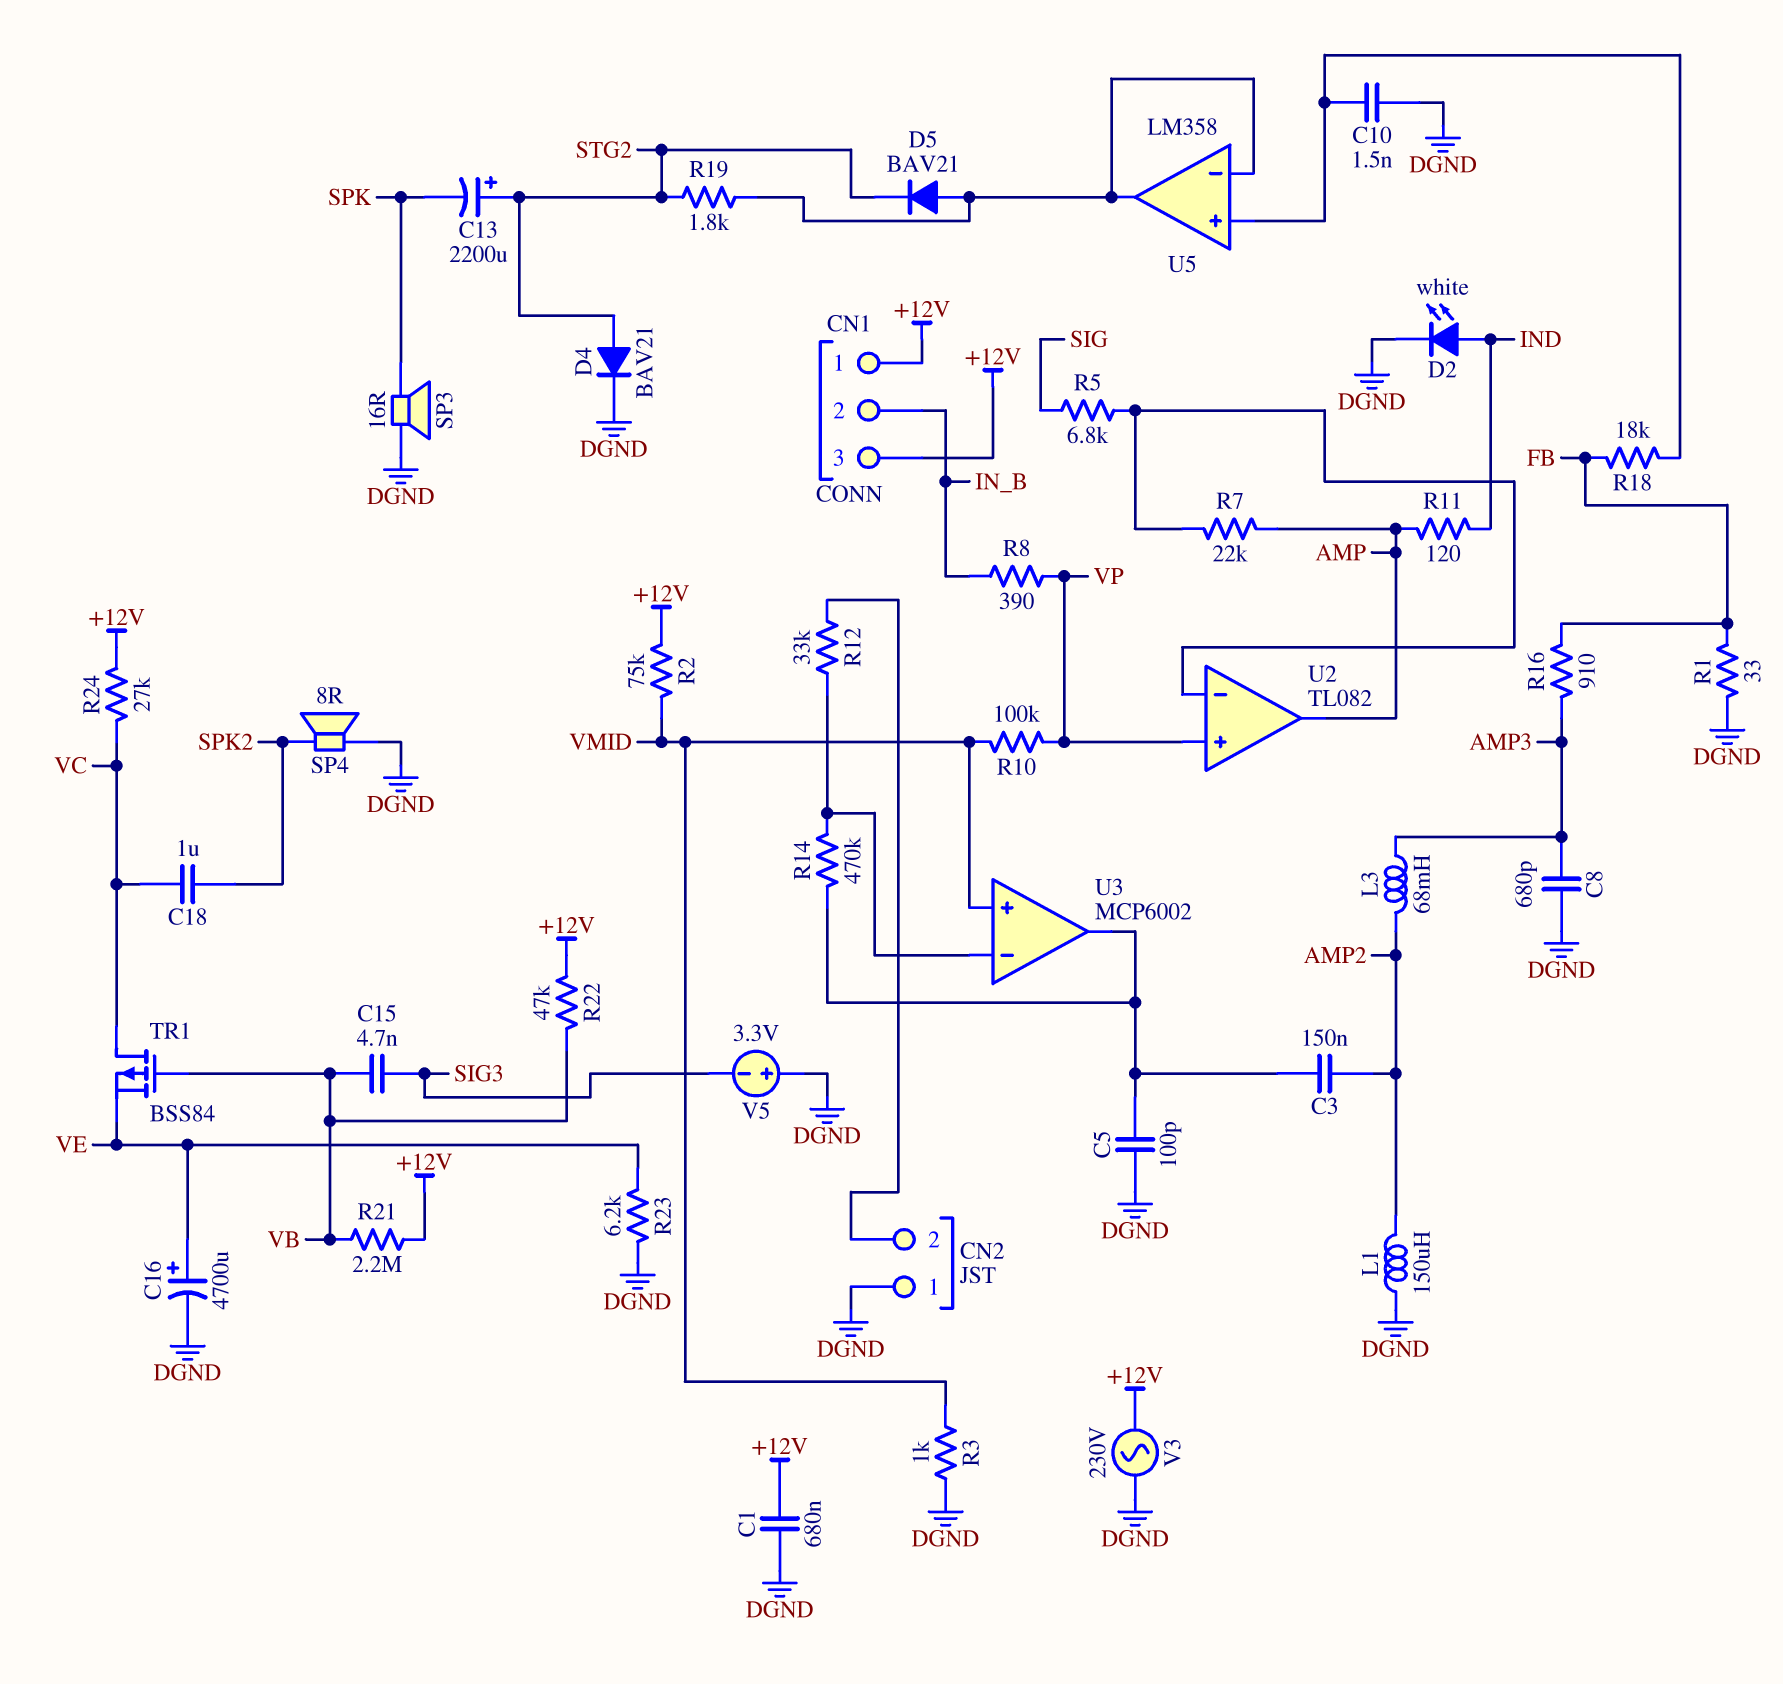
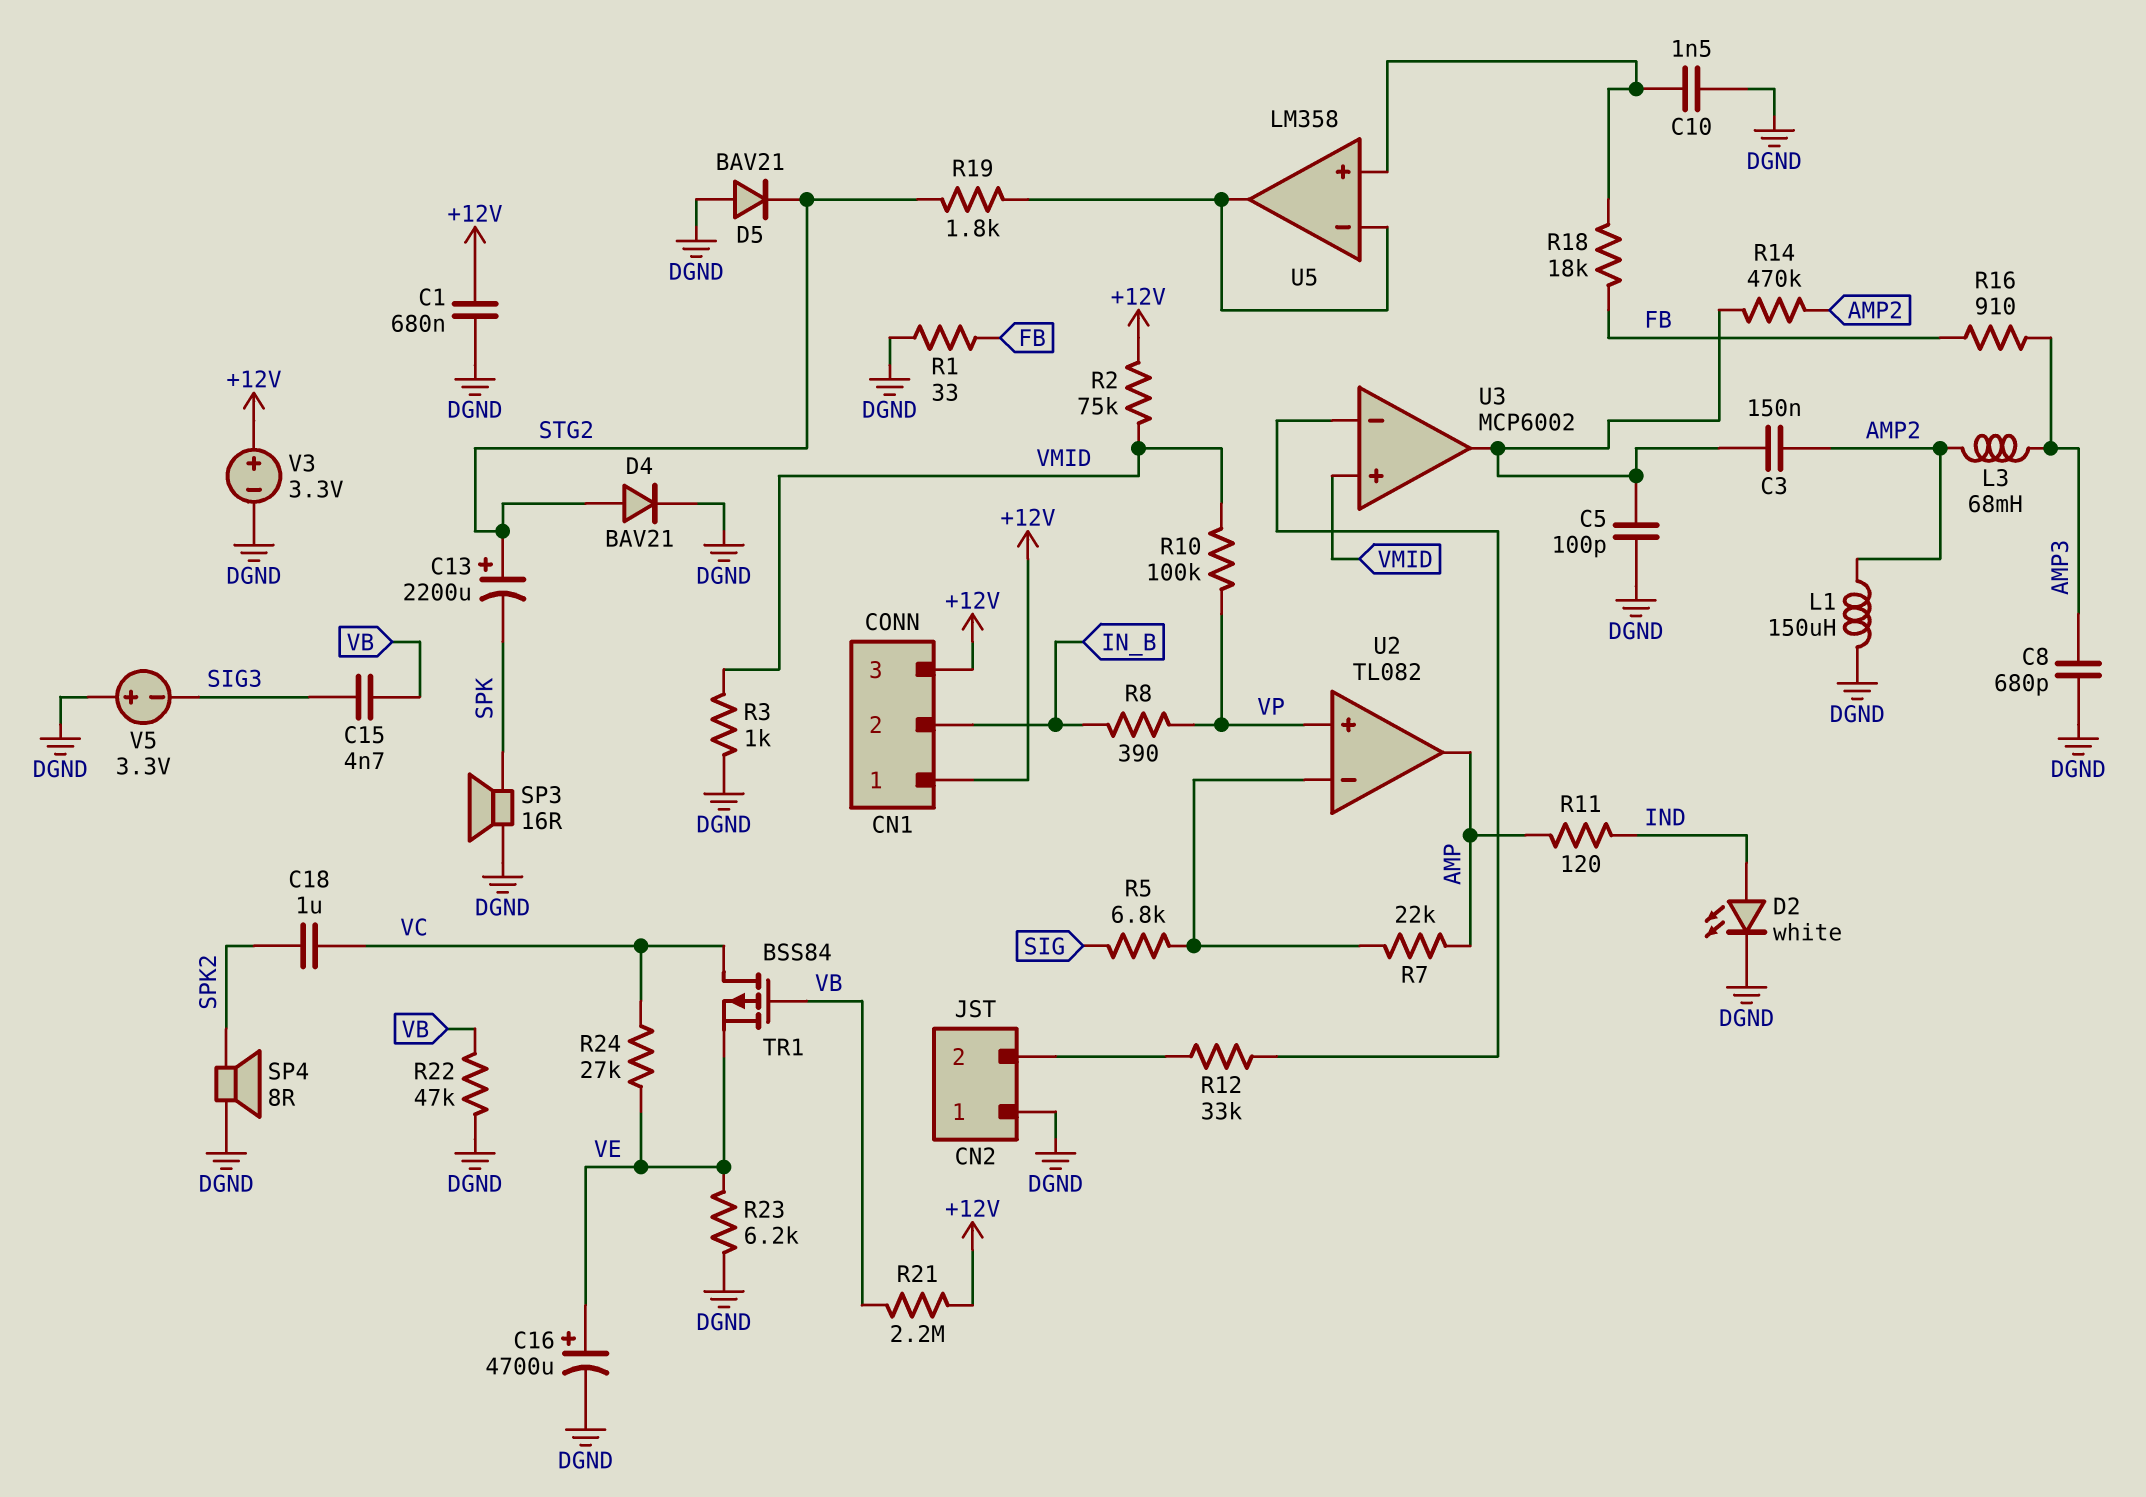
D5: diode BAV21 (A U5/in-, K STG2) -> diode BAV21 (A DGND, K STG2)
R14: 470k (U3/in-, U3/out) -> 470k (AMP2, U3/out)
R22: 47k (+12V, VB) -> 47k (DGND, VB)
R24: 27k (+12V, VC) -> 27k (VC, VE)
V3: AC 230V (+12V, DGND) -> 3.3V (plus +12V, minus DGND)

